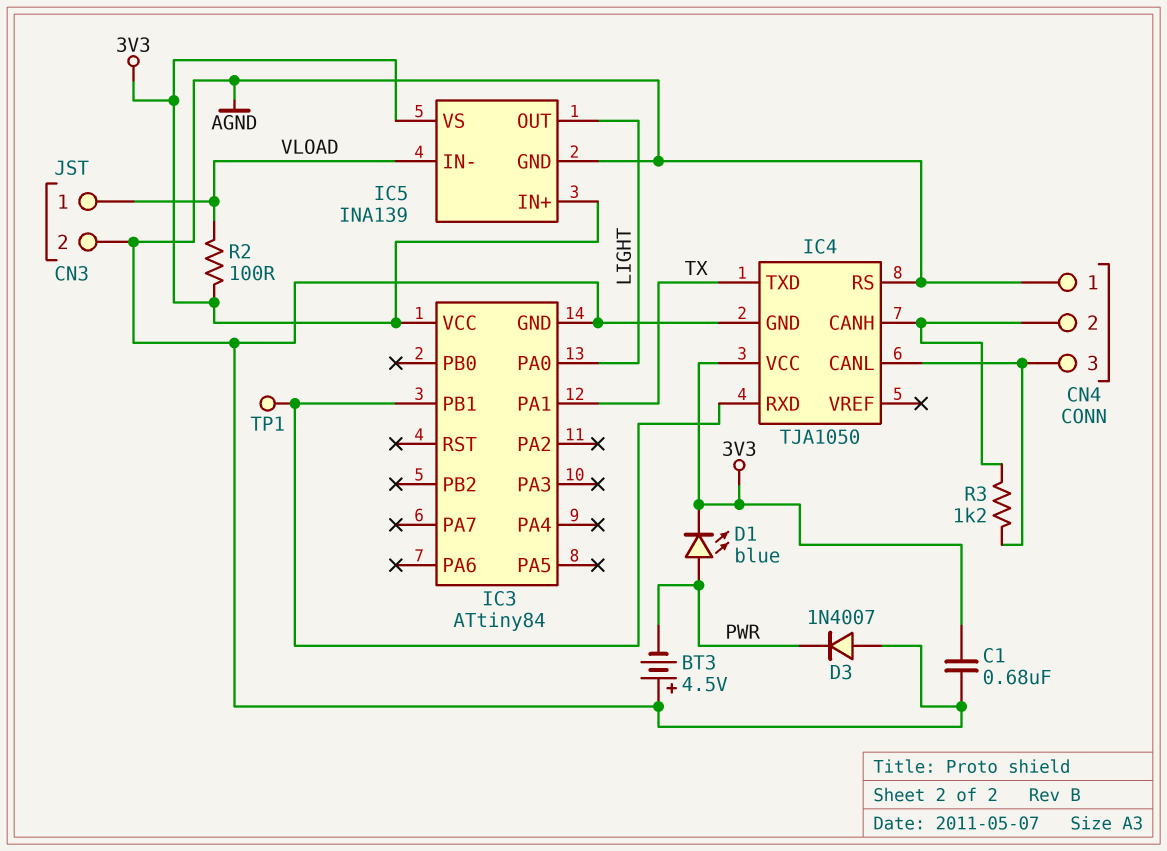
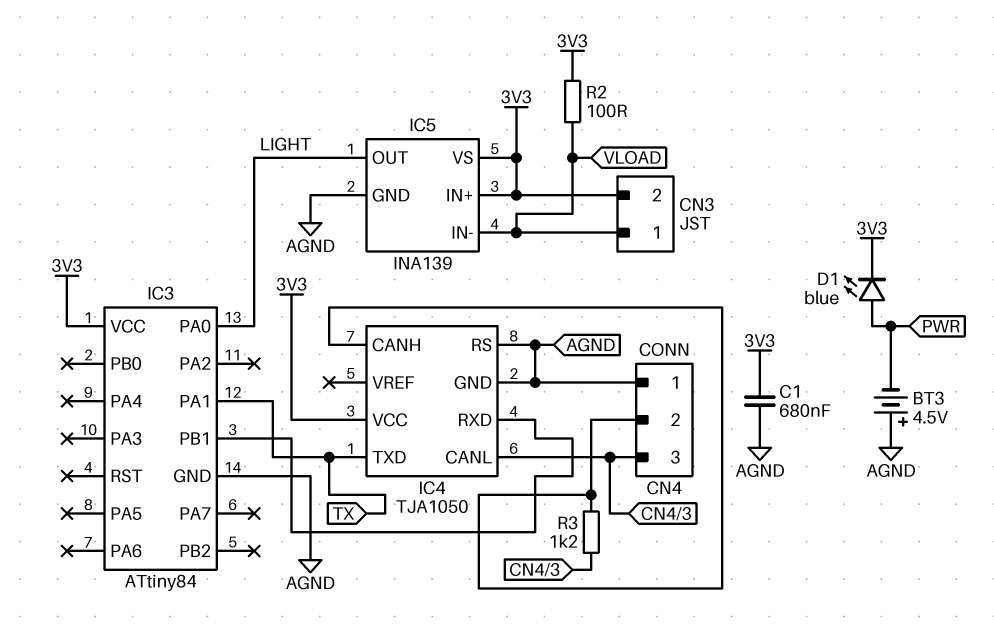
CN3 pin 2: AGND -> 3V3
D3: diode 1N4007 (A AGND, K PWR) -> none
TP1: test point (IC3/PB1) -> none

